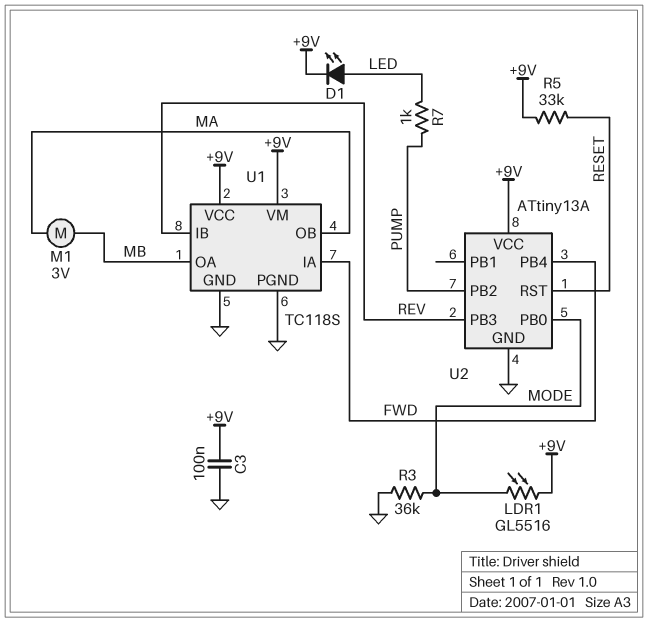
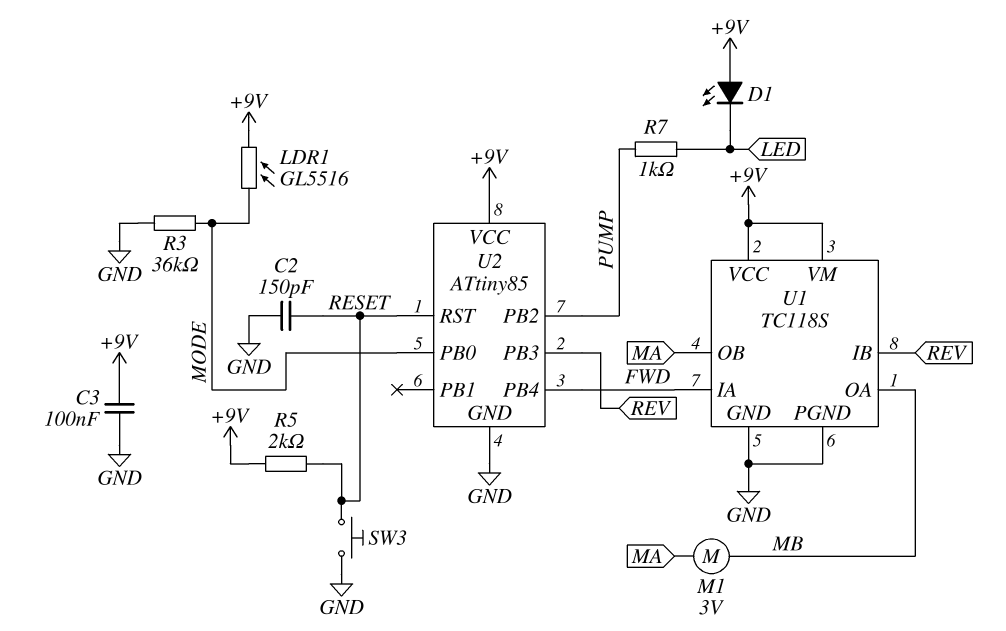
C2: none -> 150pF (GND, RESET)
D1: LED (A LED, K +9V) -> LED (A +9V, K LED)
R5: 33k (+9V, RESET) -> 2k (+9V, RESET)
SW3: none -> button (GND, RESET)
U2: ATtiny13A -> ATtiny85

